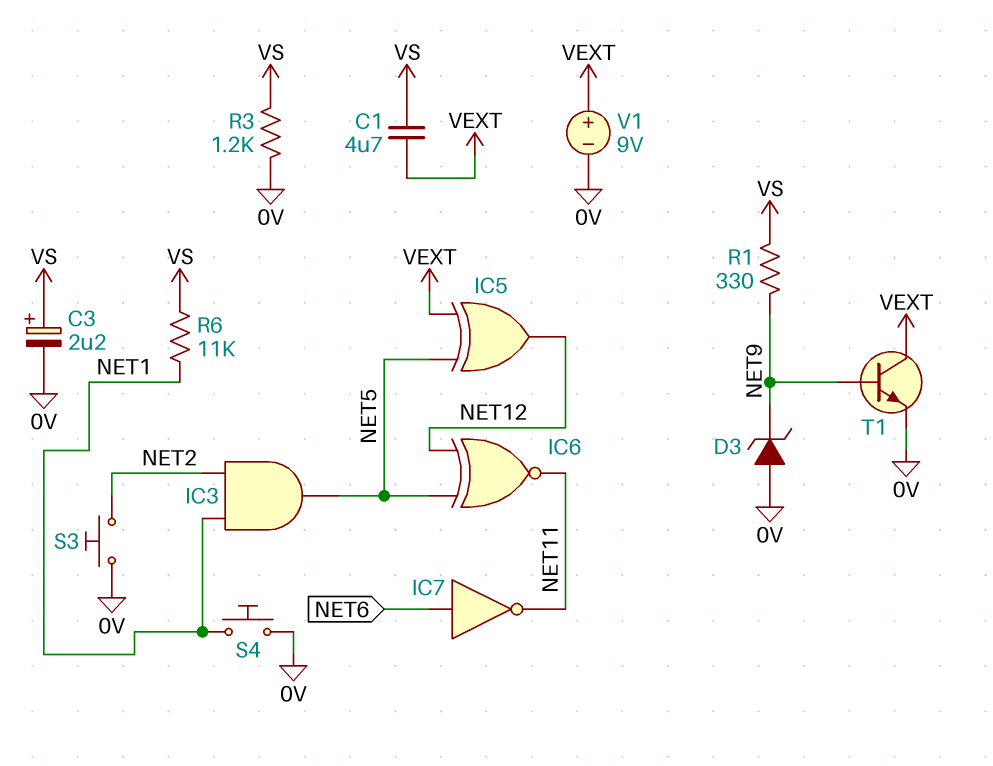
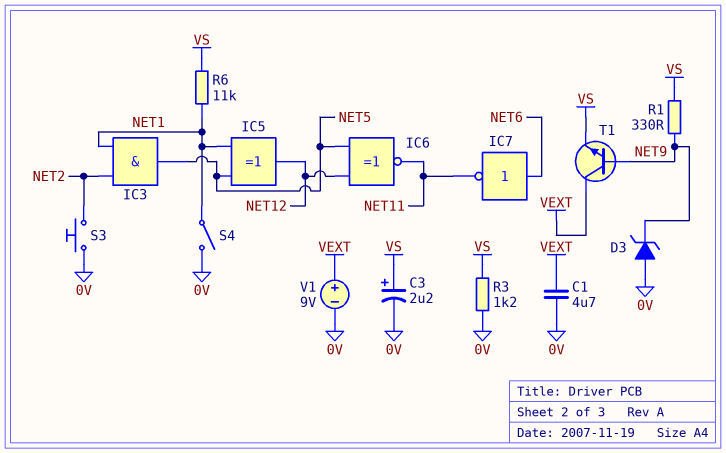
C1: 4.7uF (VEXT, VS) -> 4.7uF (0V, VEXT)
IC5: XOR (in NET5, in VEXT, out NET12) -> XOR (in NET1, in NET5, out NET12)
S4: button (0V, NET1) -> switch (0V, NET1)
T1: NPN (B NET9, C VEXT, E 0V) -> NPN (B NET9, C VEXT, E VS)

